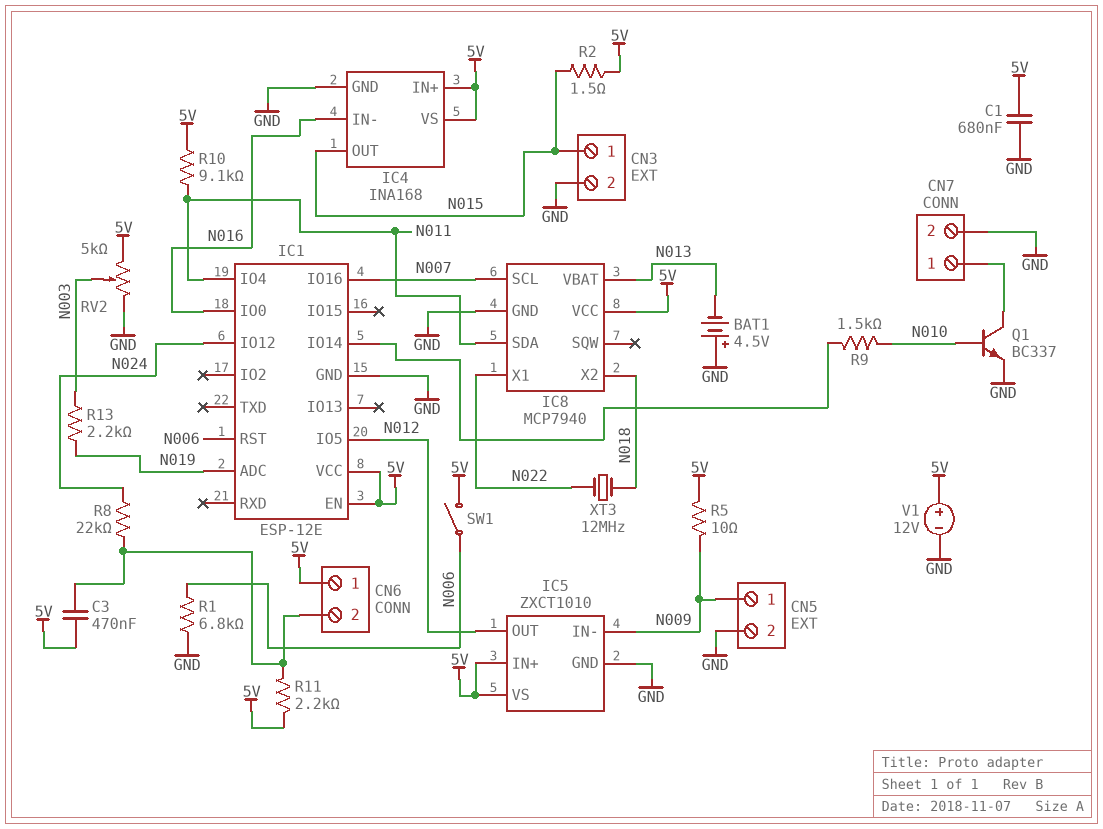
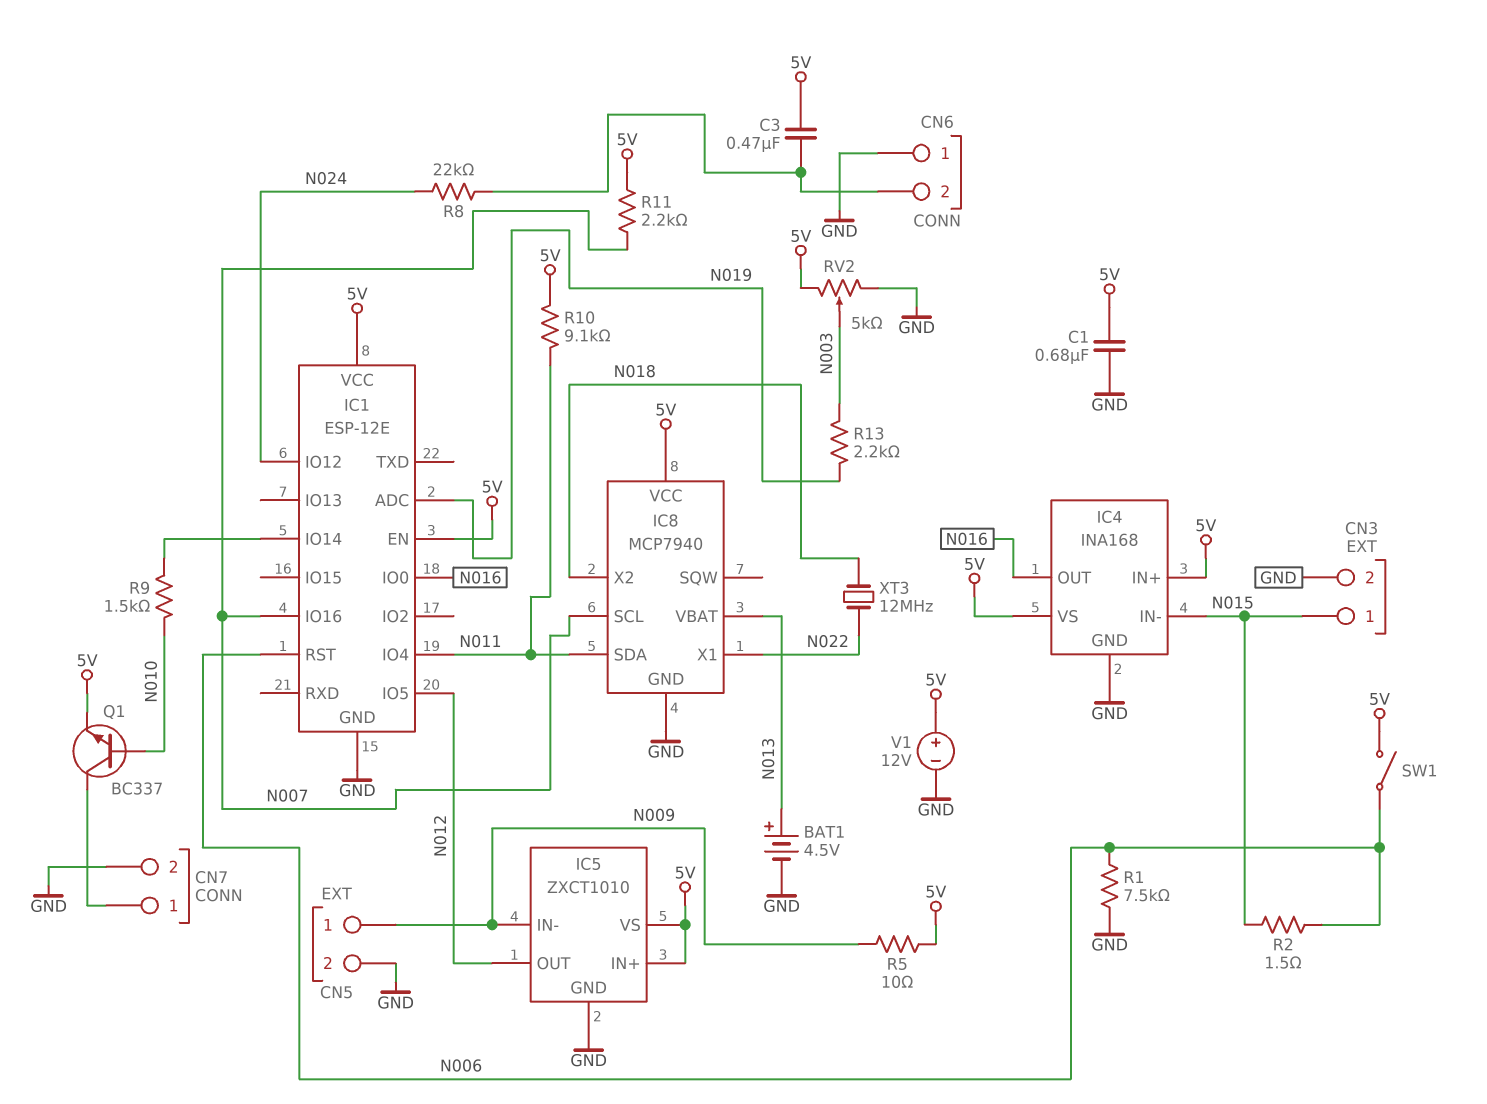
BAT1: 4.5V (plus GND, minus N013) -> 4.5V (plus N013, minus GND)
CN6 pin 1: 5V -> GND
IC4 pin IN-: N016 -> N015
IC4 pin OUT: N015 -> N016
Q1: NPN BC337 (B N010, C CN7/1, E GND) -> NPN BC337 (B N010, C CN7/1, E 5V)
R1: 6.8k (GND, N006) -> 7.5k (GND, N006)
R2: 1.5 (5V, N015) -> 1.5 (N006, N015)
R11: 2.2k (5V, CN6/2) -> 2.2k (5V, N007)

